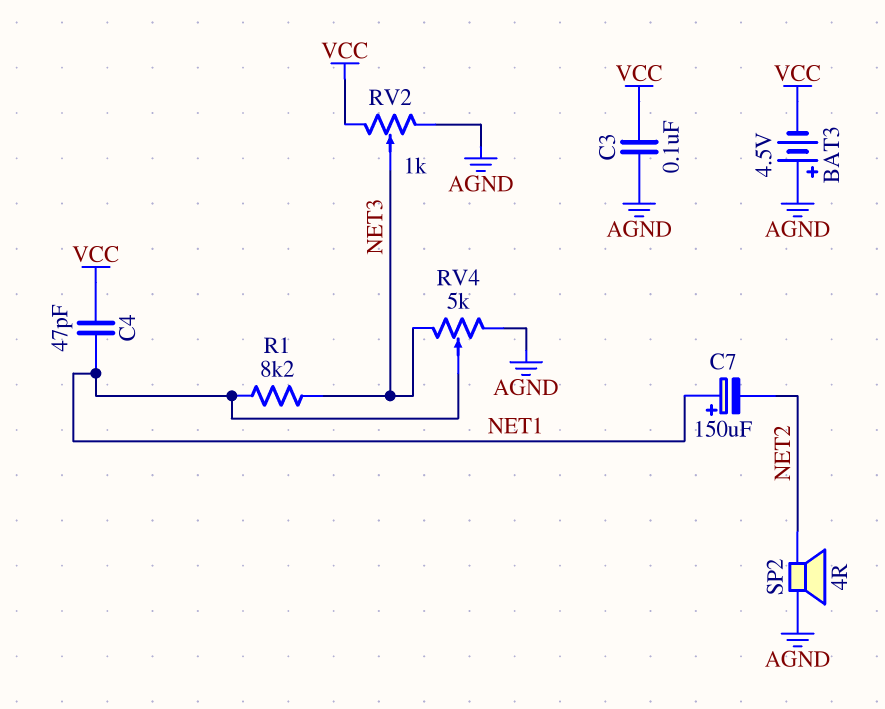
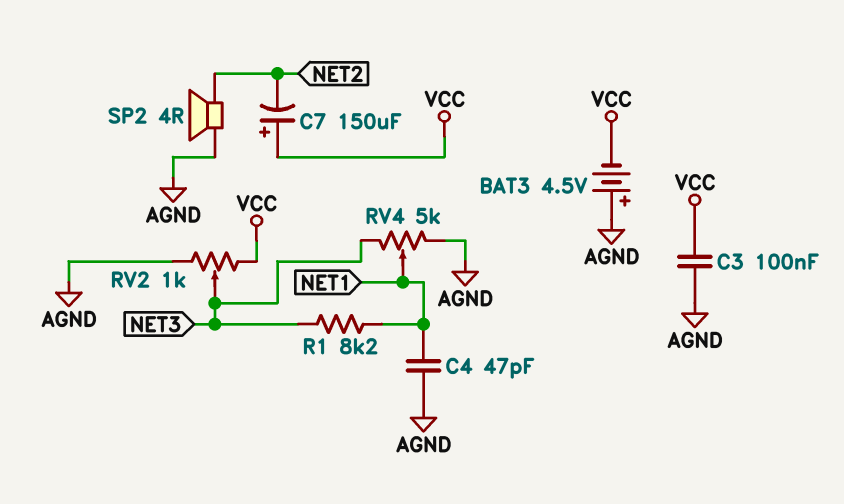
C4: 47pF (NET1, VCC) -> 47pF (AGND, NET1)
C7: 150uF (plus NET1, minus NET2) -> 150uF (plus VCC, minus NET2)

